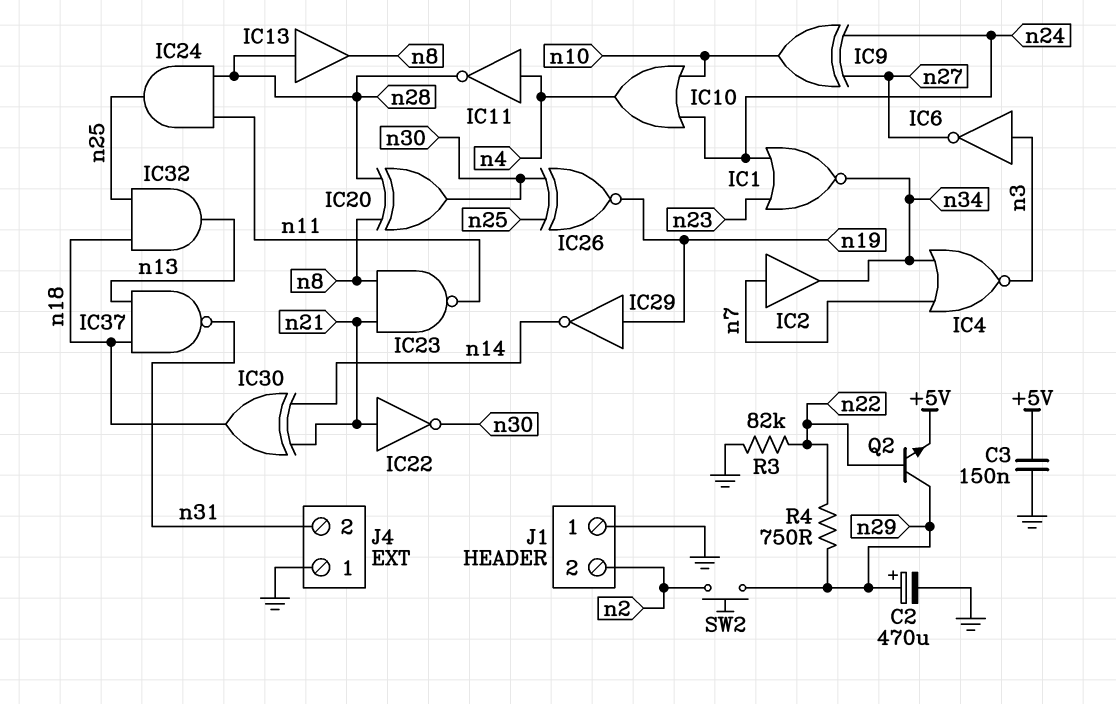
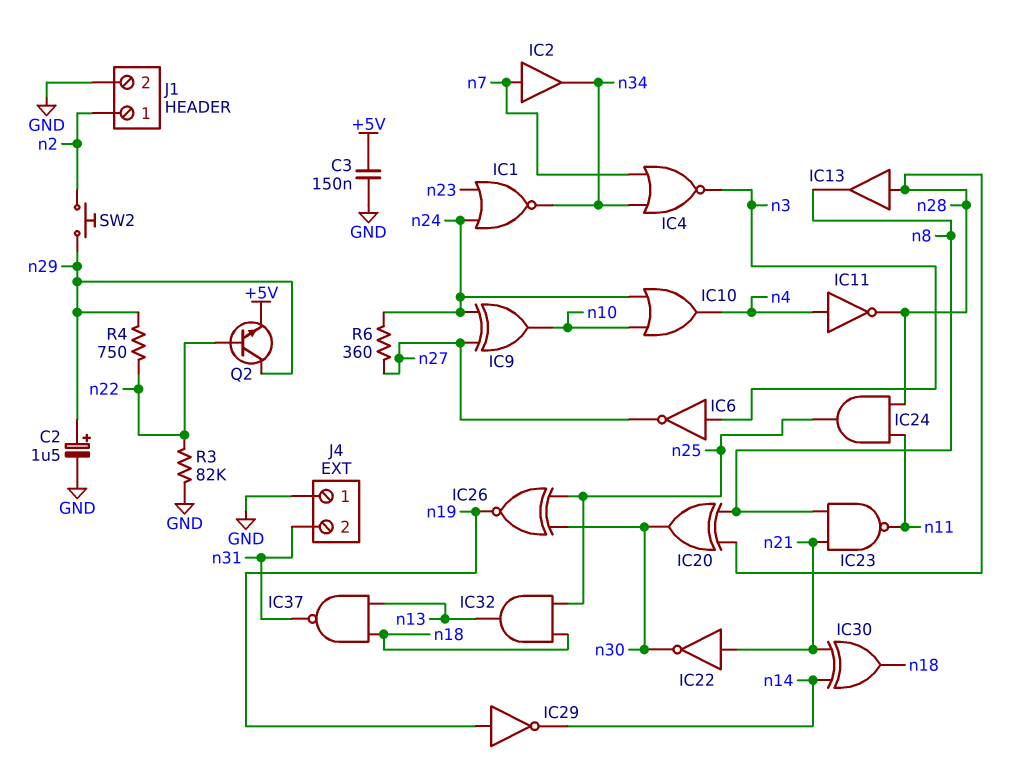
C2: 470uF (plus n29, minus GND) -> 1.5uF (plus n29, minus GND)
J1 pin 1: GND -> n2
J1 pin 2: n2 -> GND
R6: none -> 360 (n24, n27)

